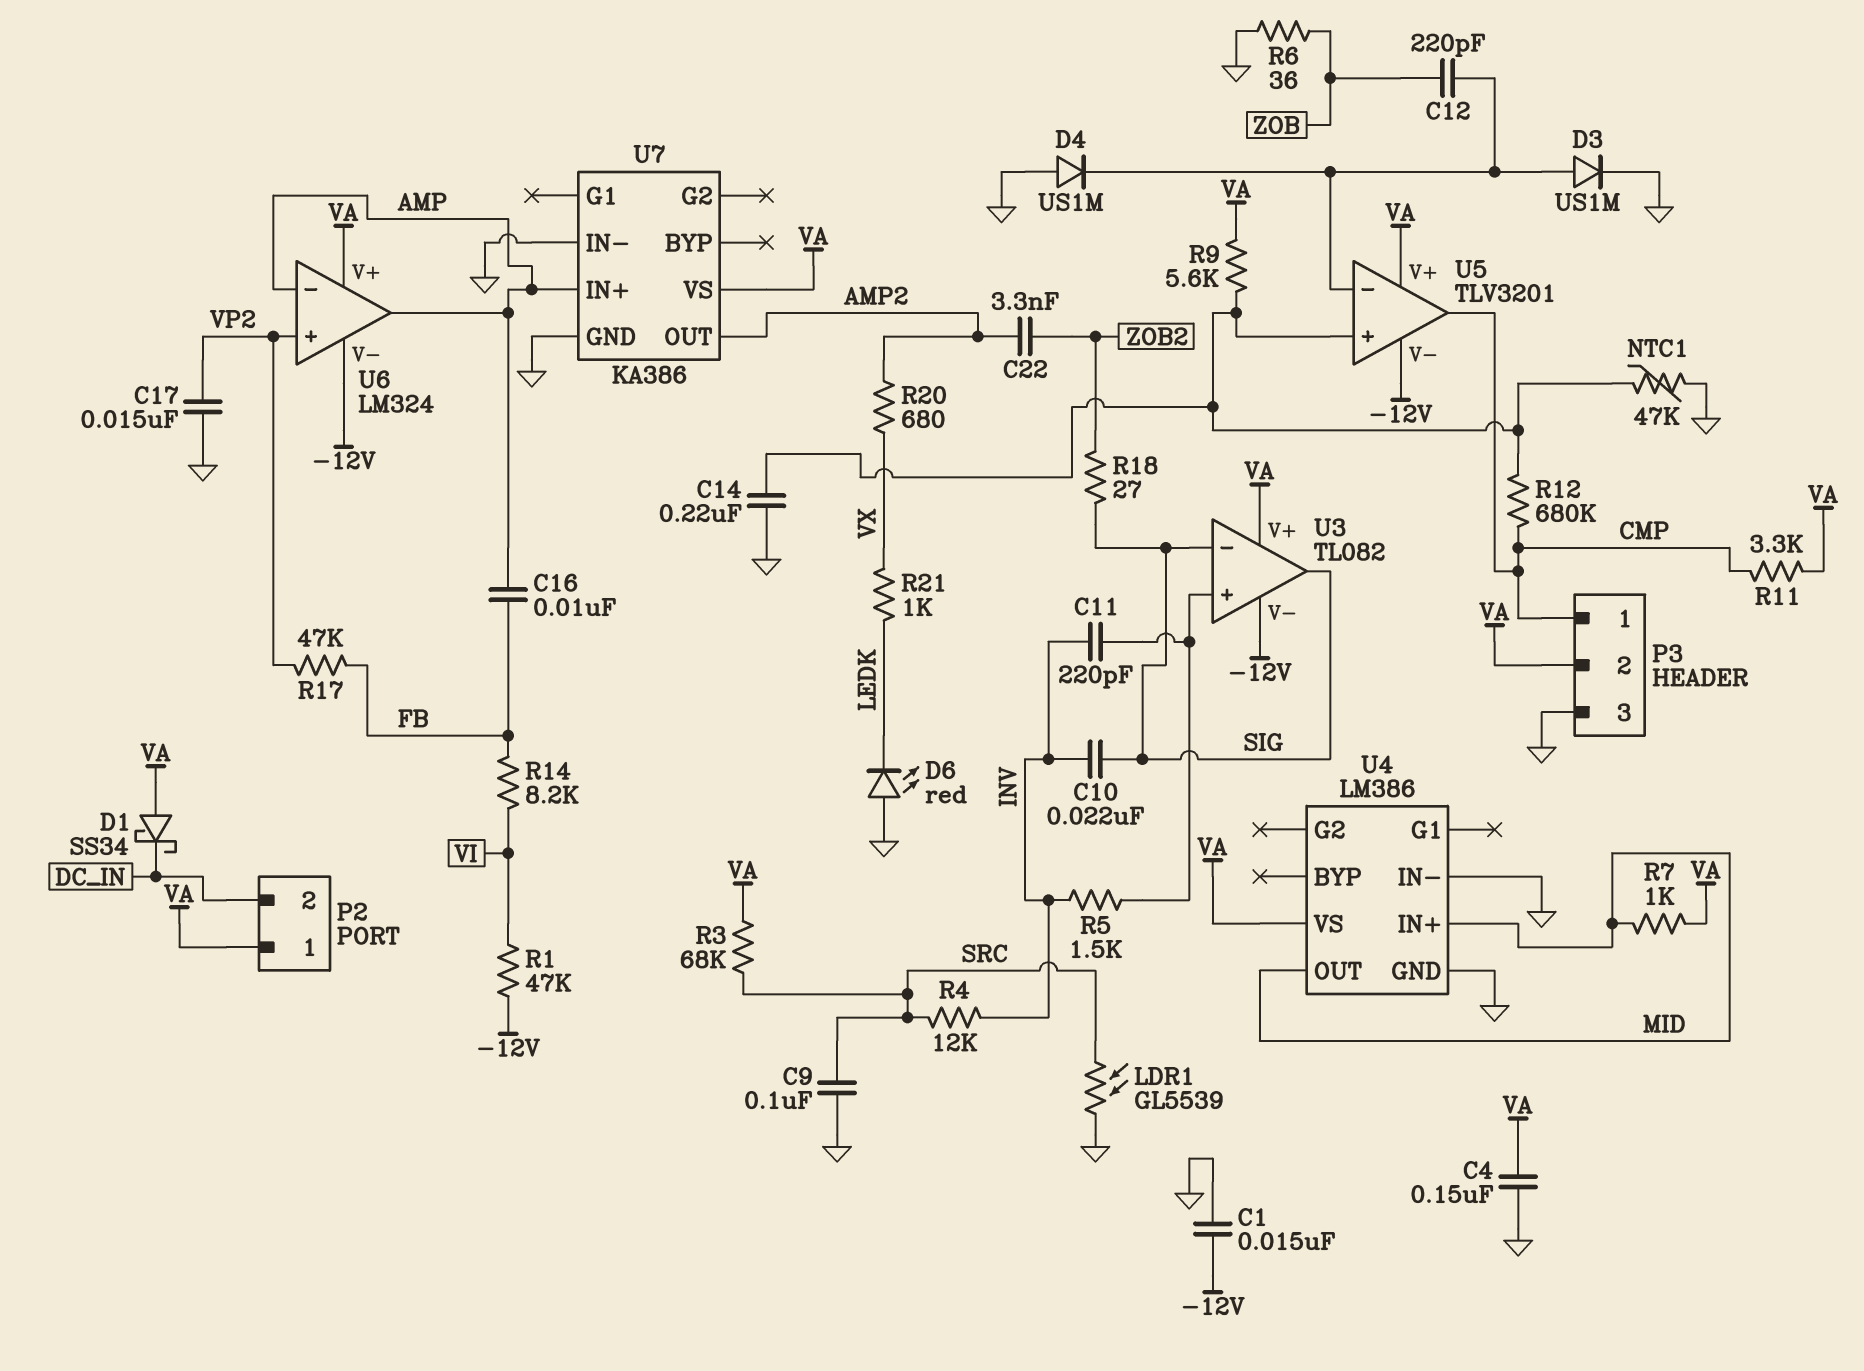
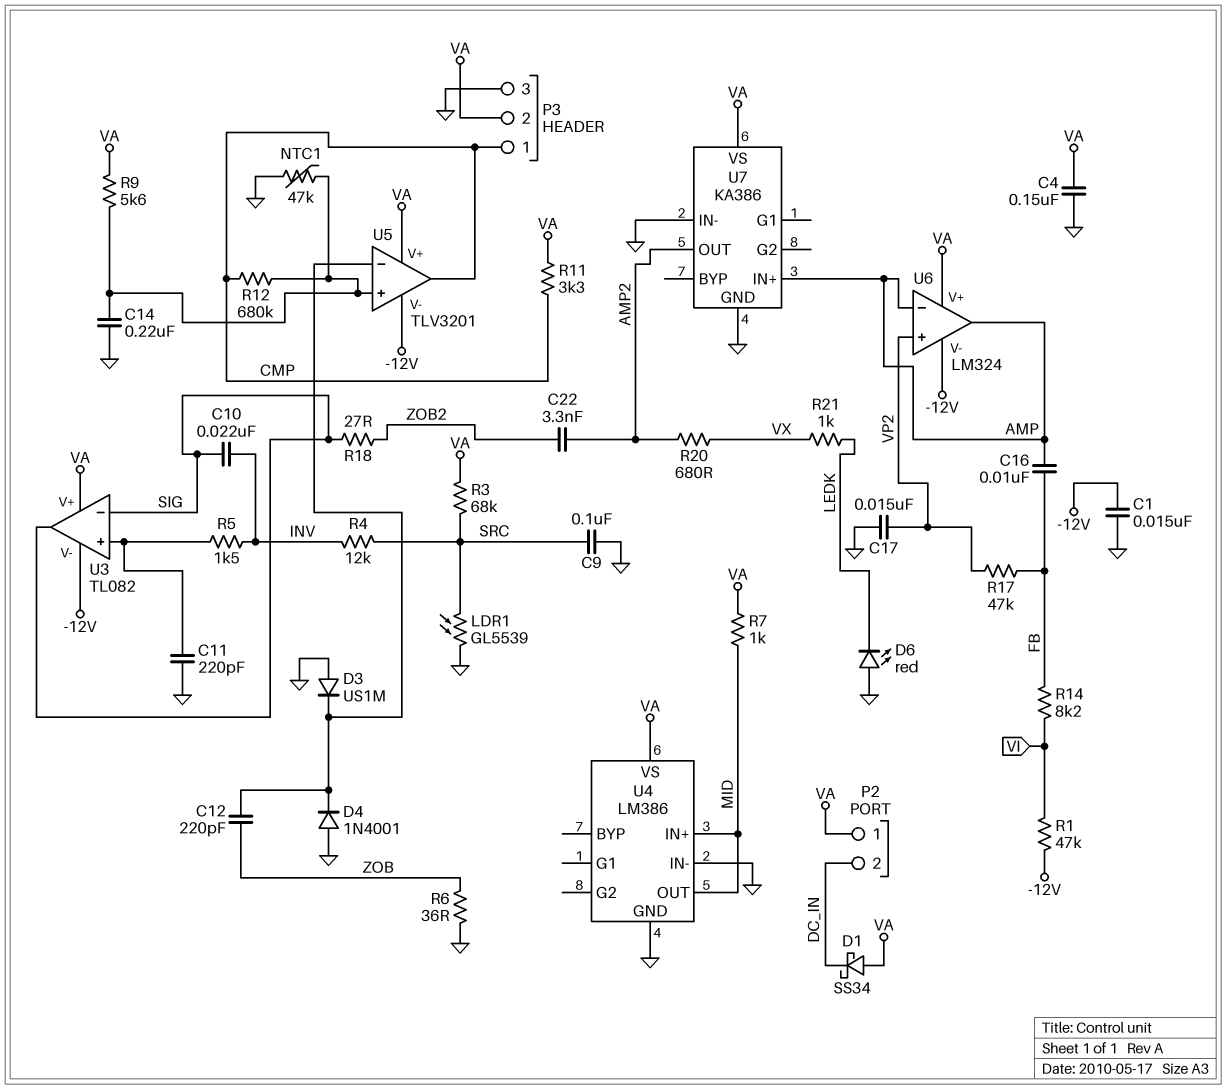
C11: 220pF (INV, U3/in+) -> 220pF (GND, U3/in+)
D3: diode US1M (A U5/in-, K GND) -> diode US1M (A GND, K U5/in-)
D4: diode US1M (A GND, K U5/in-) -> diode 1N4001 (A GND, K U5/in-)

